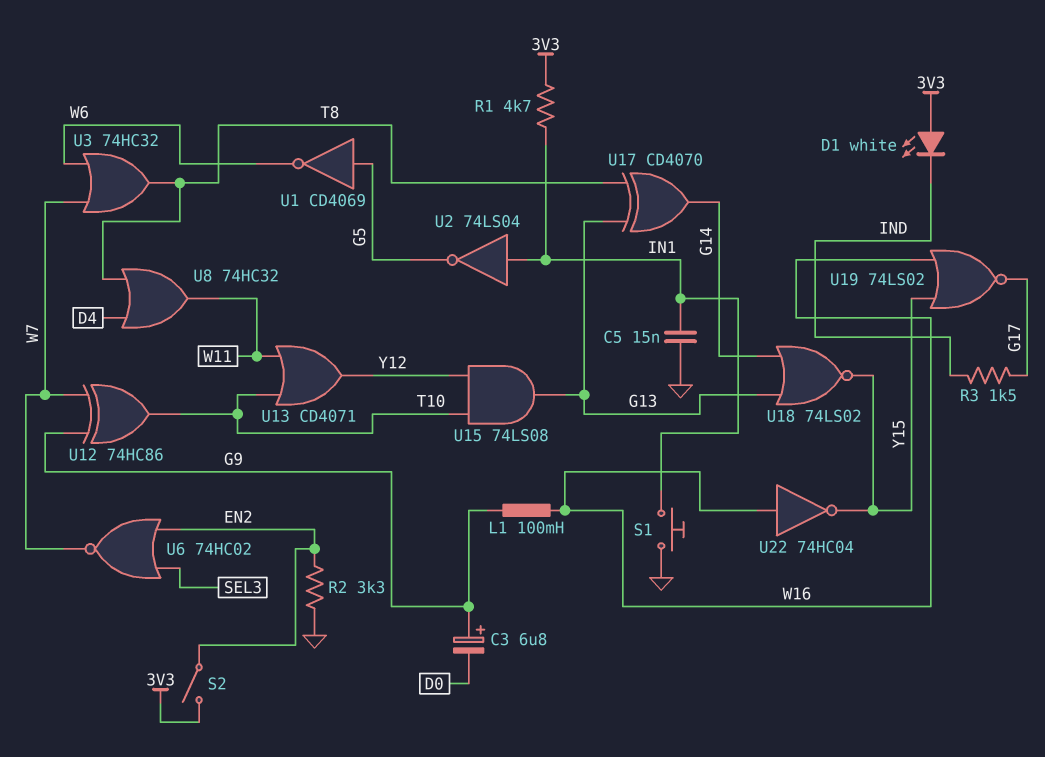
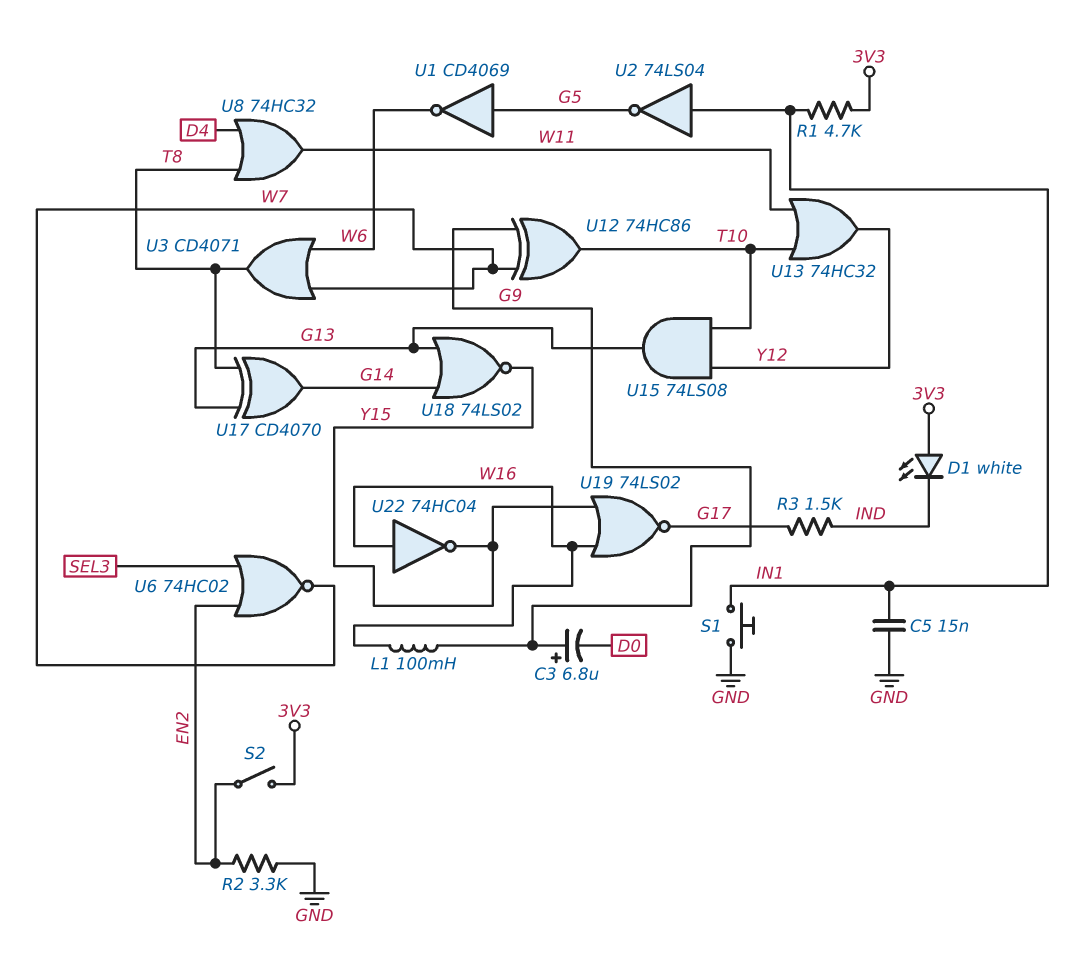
U3: OR 74HC32 (in W6, in W7, out T8) -> OR CD4071 (in W6, in W7, out T8)
U13: OR CD4071 (in T10, in W11, out Y12) -> OR 74HC32 (in T10, in W11, out Y12)

